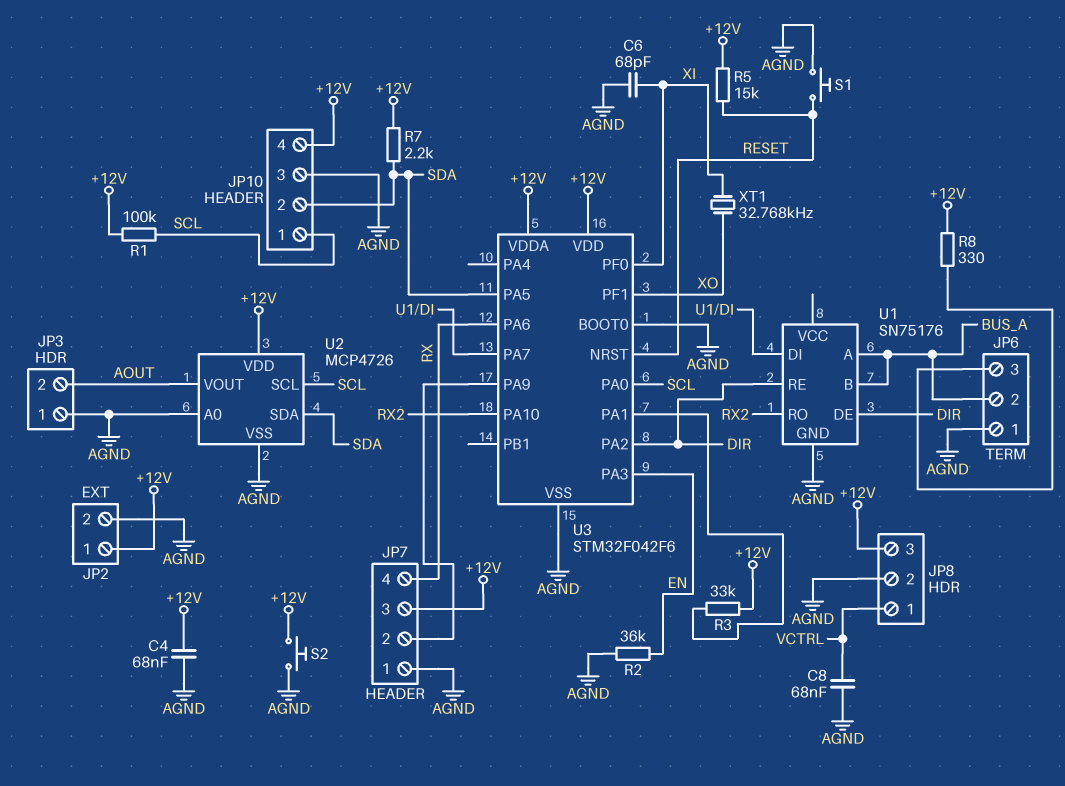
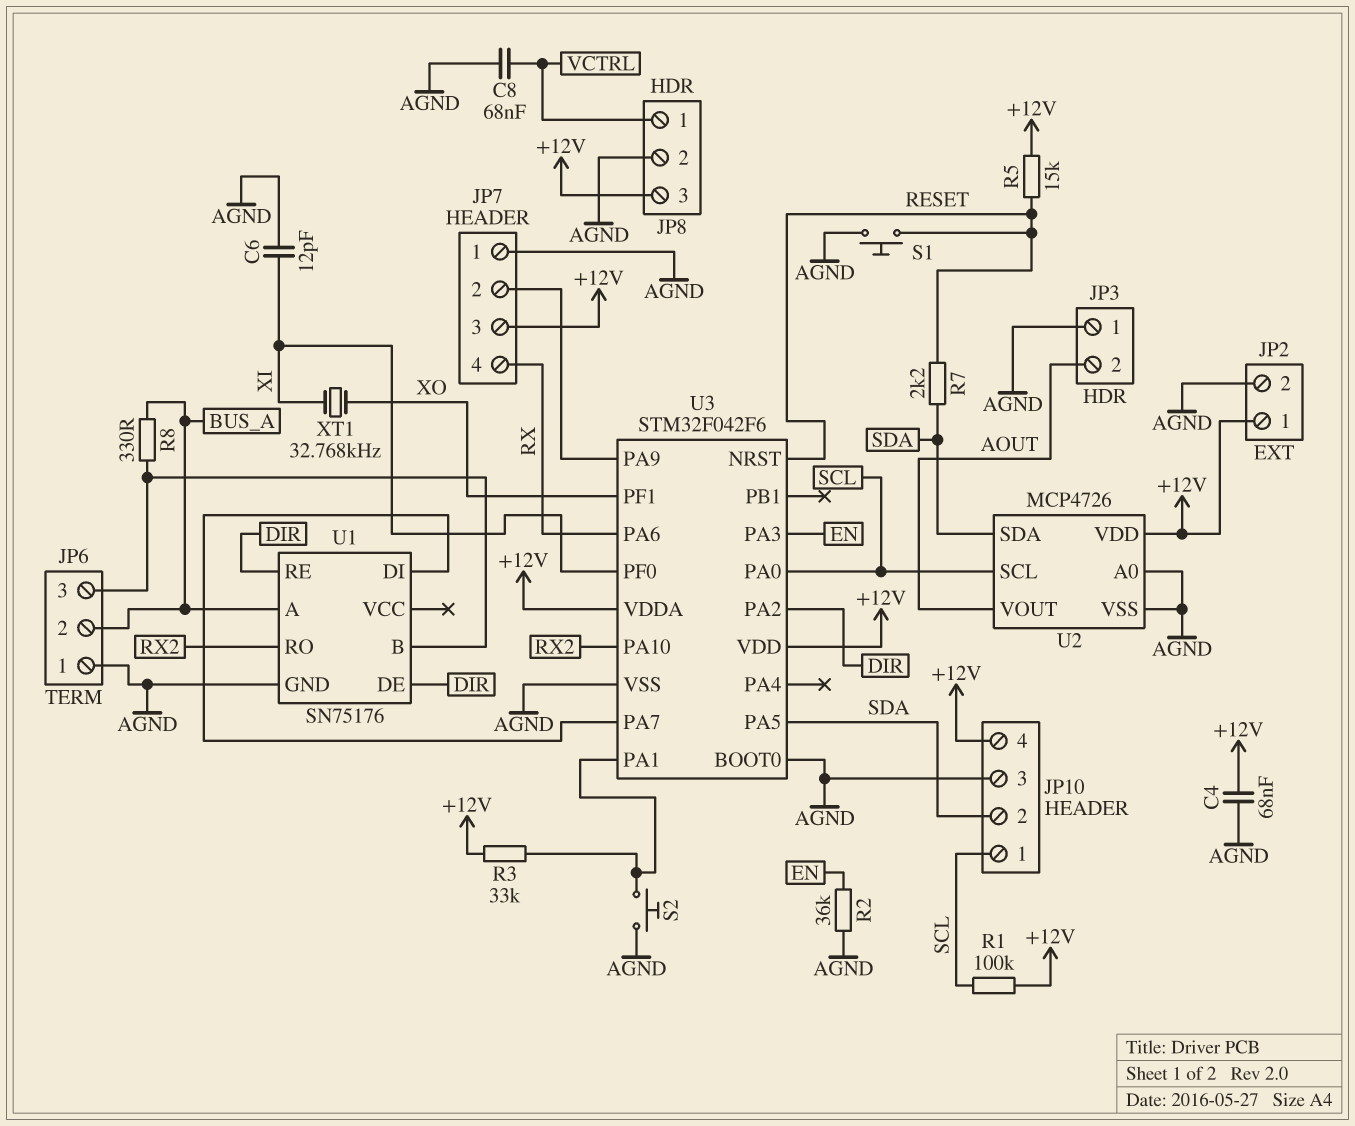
C6: 68pF (AGND, XI) -> 12pF (AGND, XI)
R7: 2.2k (+12V, SDA) -> 2.2k (RESET, SDA)
R8: 330 (+12V, JP6/3) -> 330 (BUS_A, JP6/3)
S2: button (+12V, AGND) -> button (AGND, U3/PA1)
U1 pin B: BUS_A -> JP6/3

